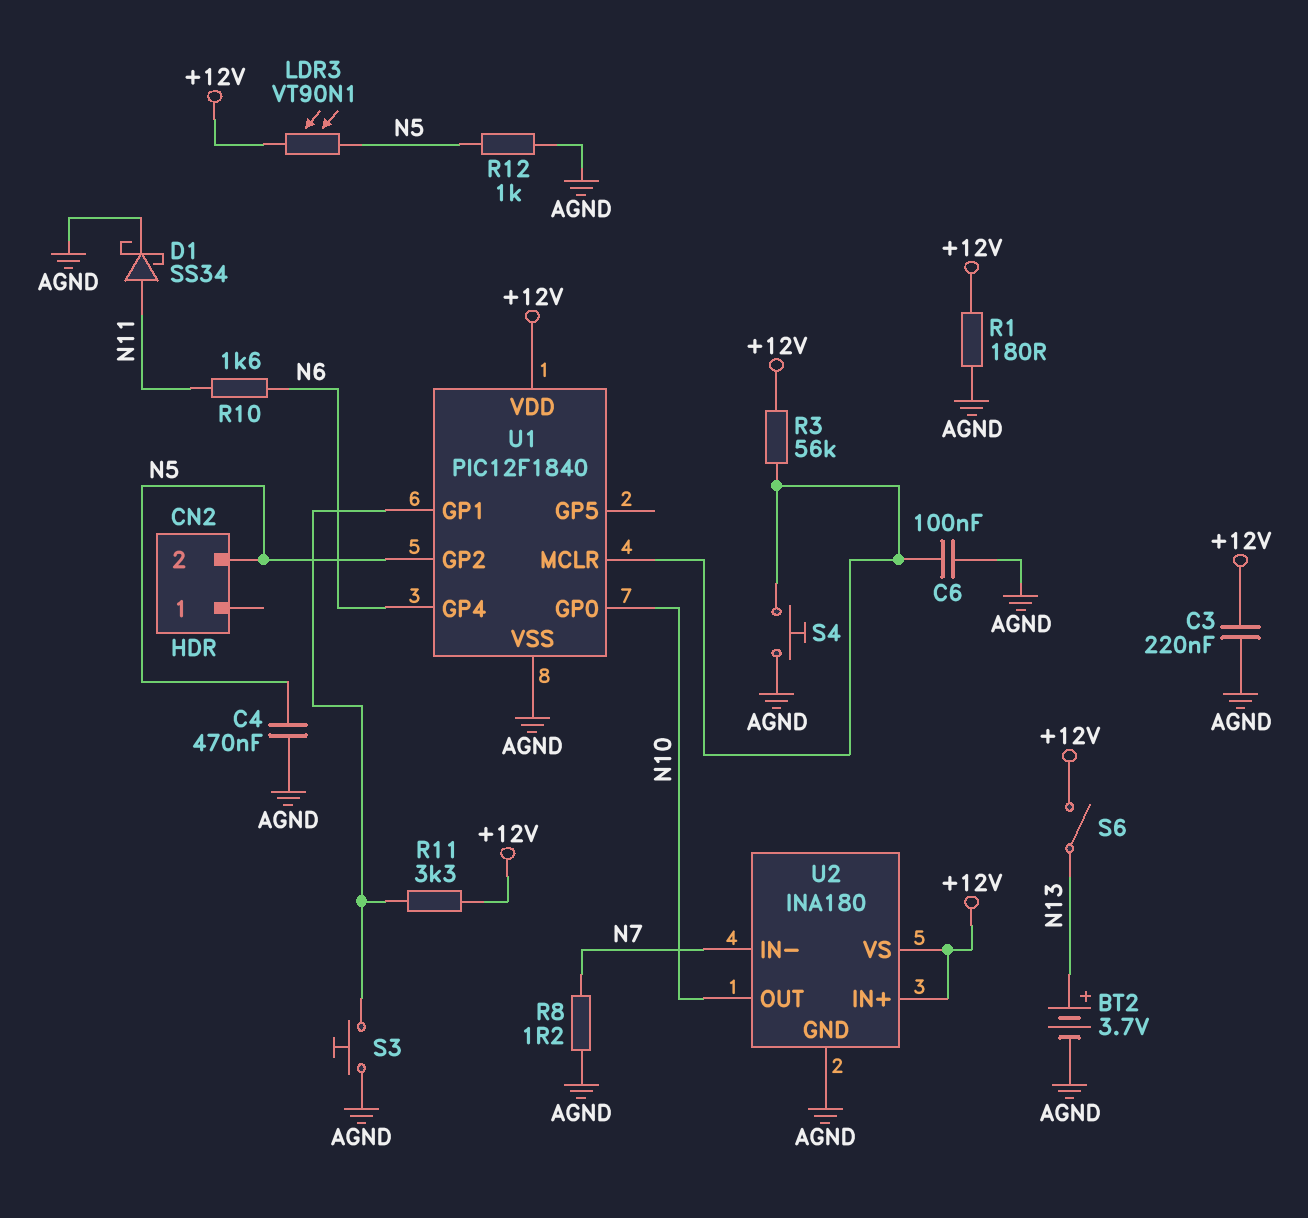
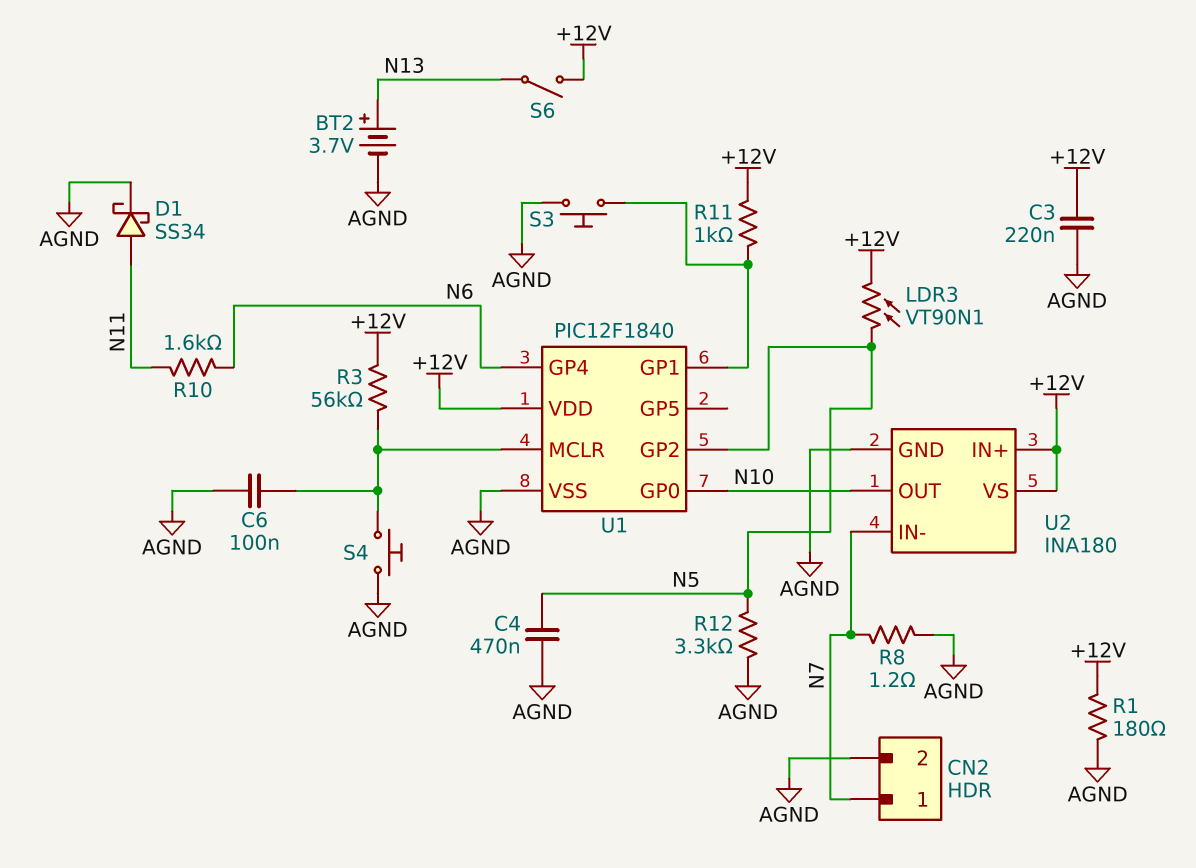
CN2 pin 1: none -> N7
CN2 pin 2: N5 -> AGND
R11: 3.3k (+12V, U1/GP1) -> 1k (+12V, U1/GP1)
R12: 1k (AGND, N5) -> 3.3k (AGND, N5)

